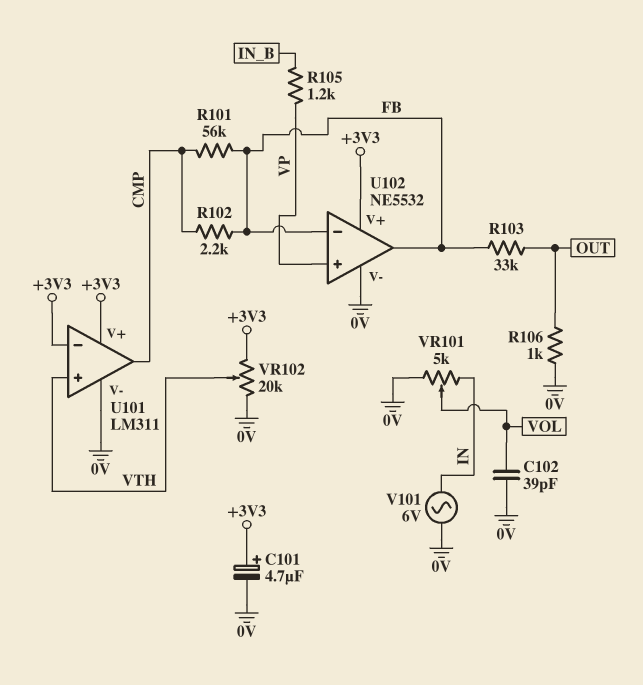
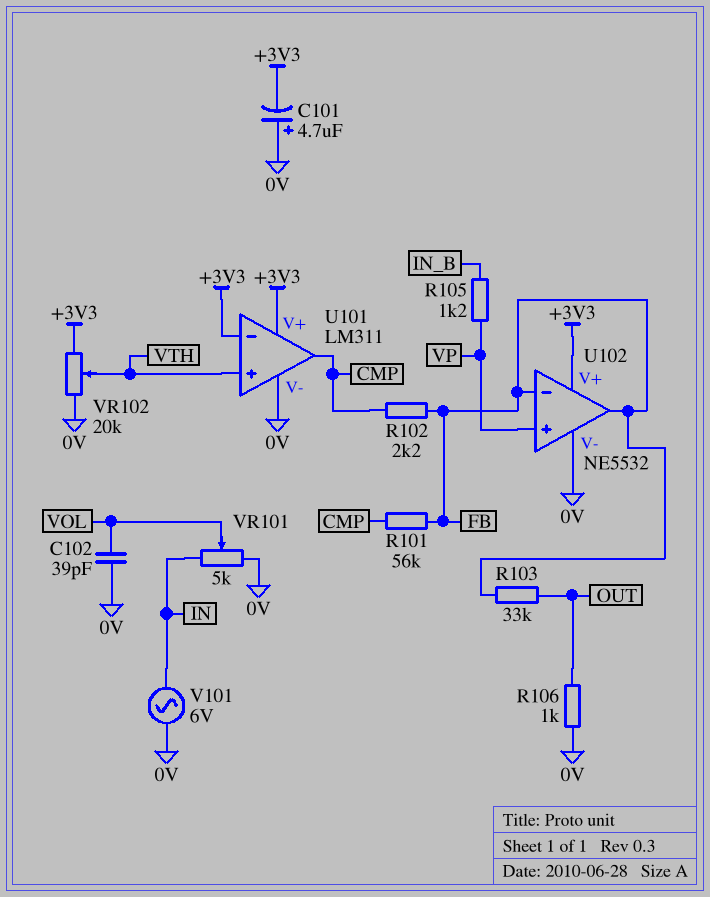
C101: 4.7uF (plus +3V3, minus 0V) -> 4.7uF (plus 0V, minus +3V3)

